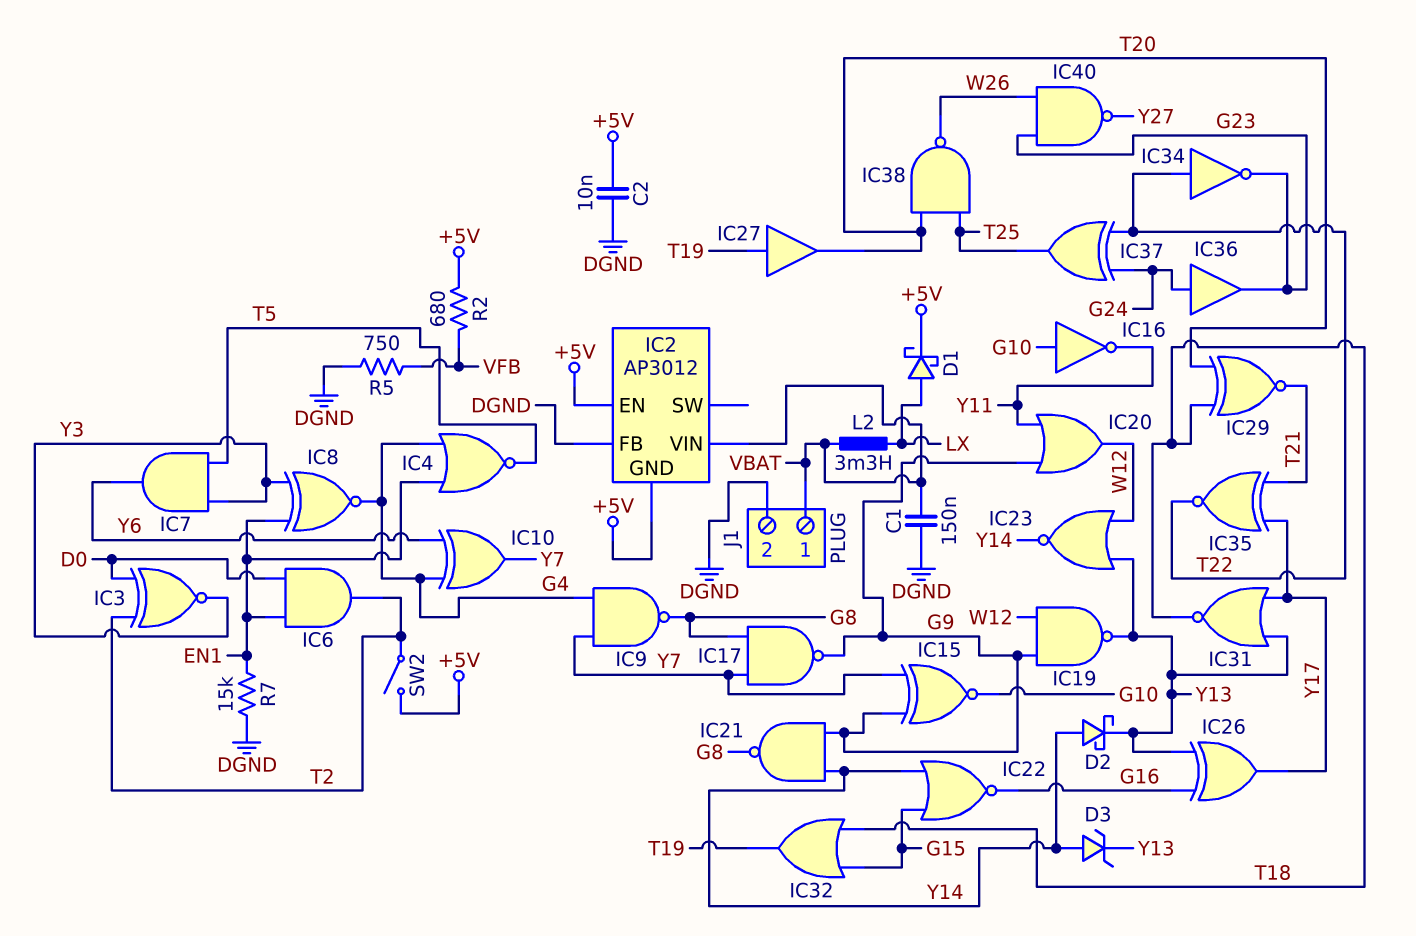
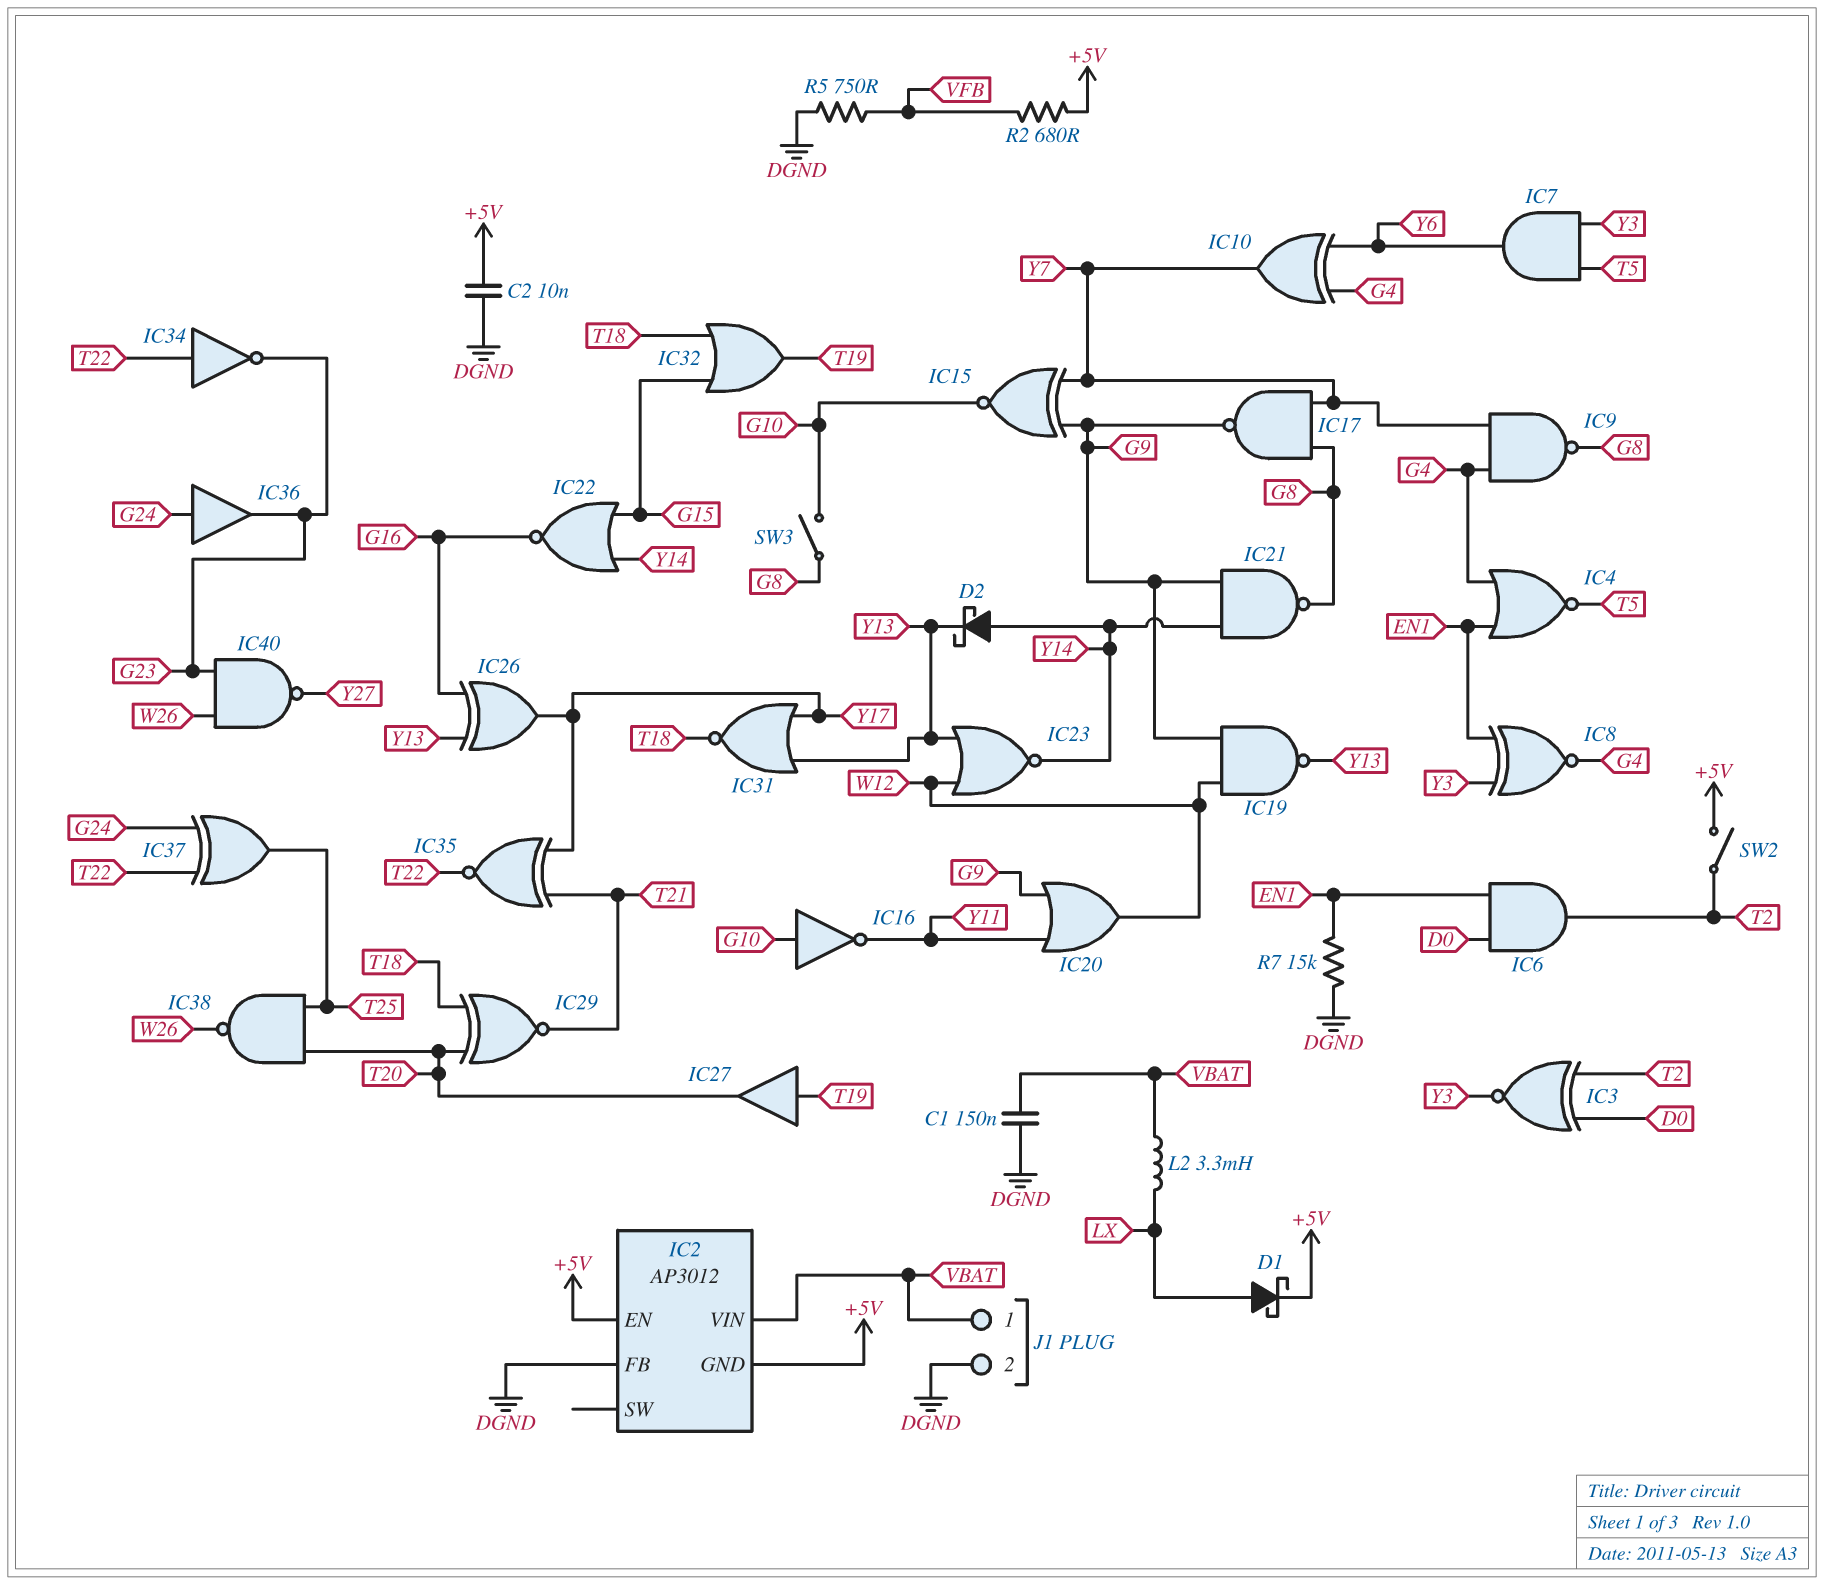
D3: zener (A Y14, K Y13) -> none
SW3: none -> switch (G8, G10)

